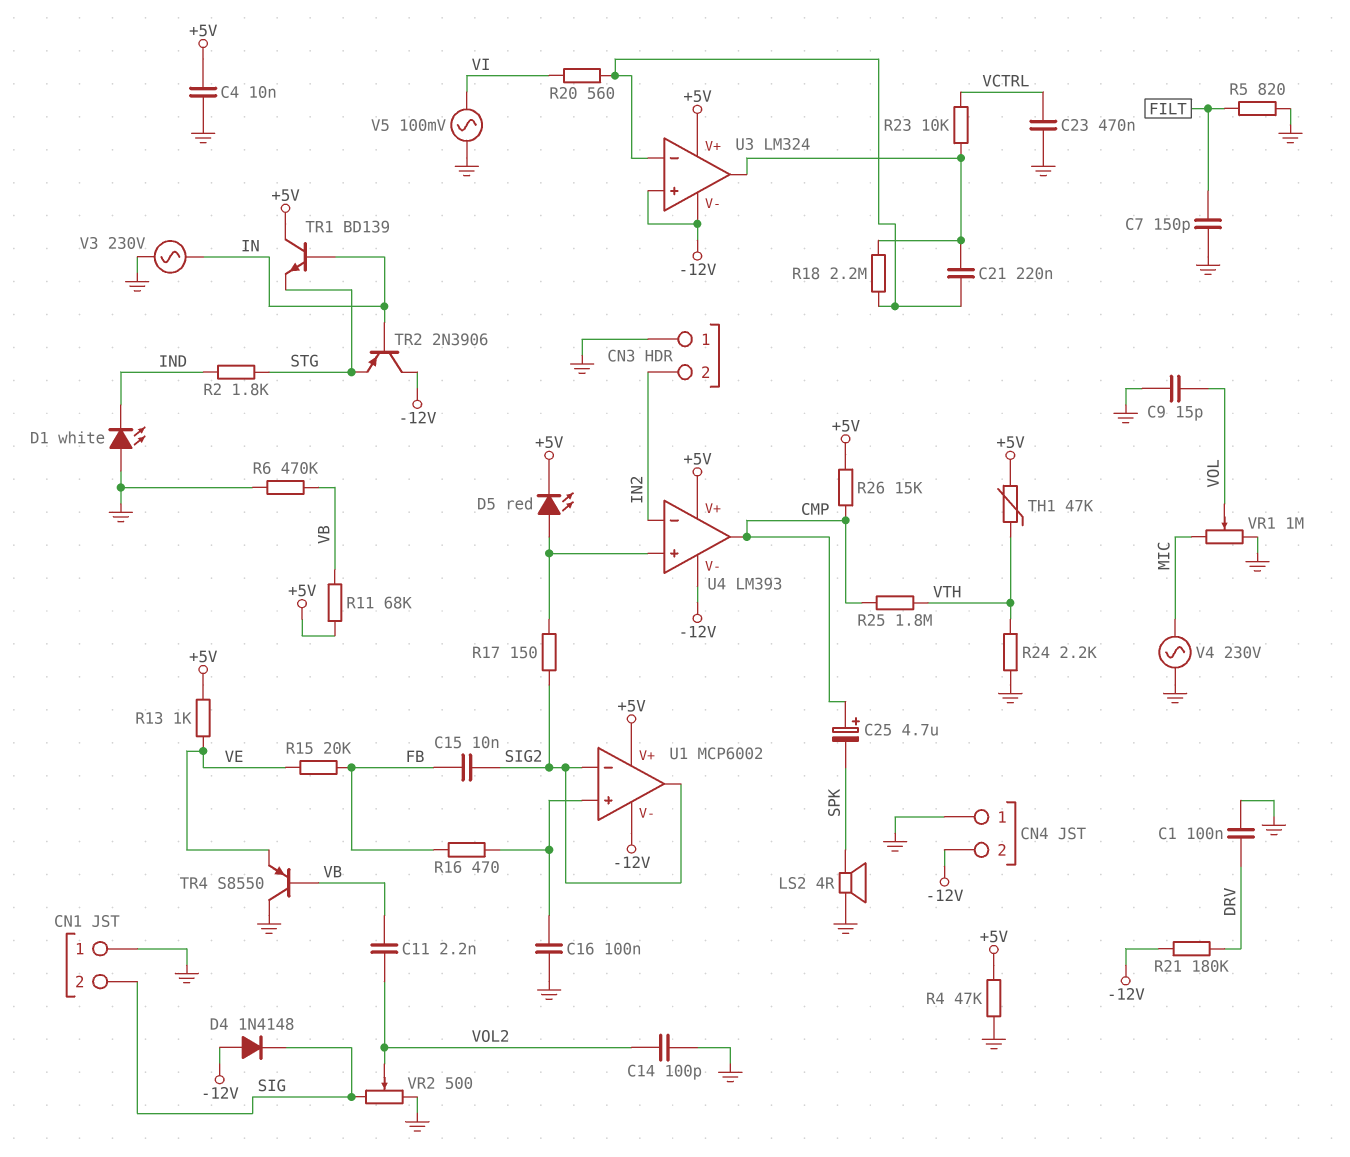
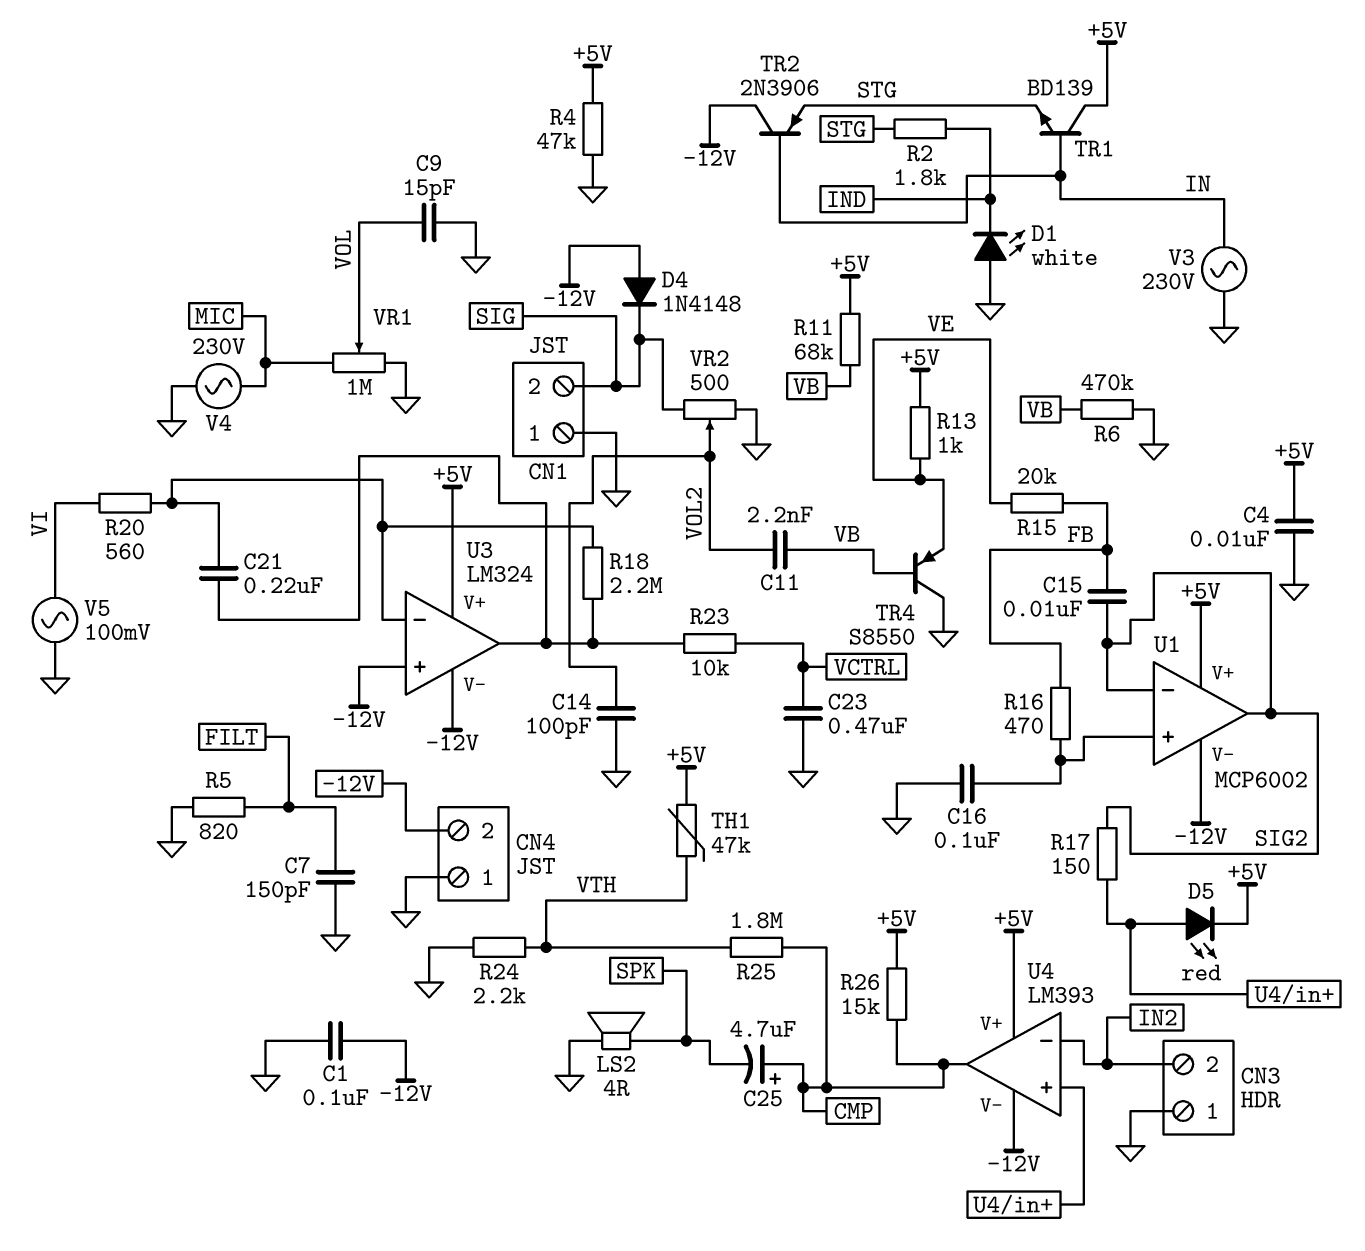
C1: 100nF (DRV, GND) -> 100nF (-12V, GND)
R21: 180k (-12V, DRV) -> none

